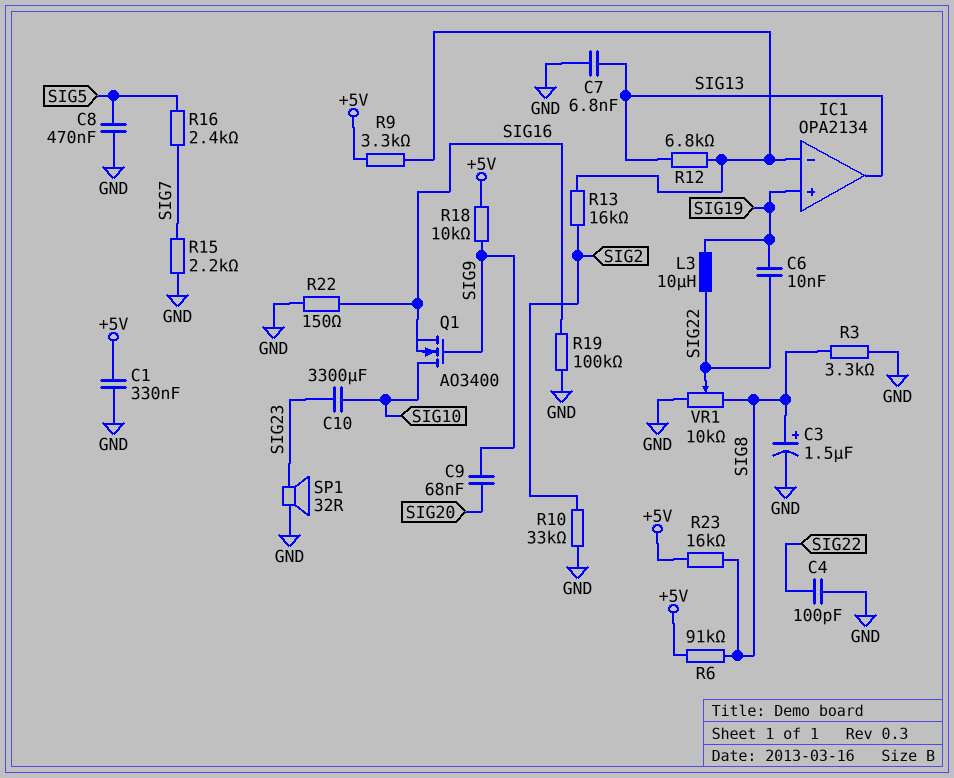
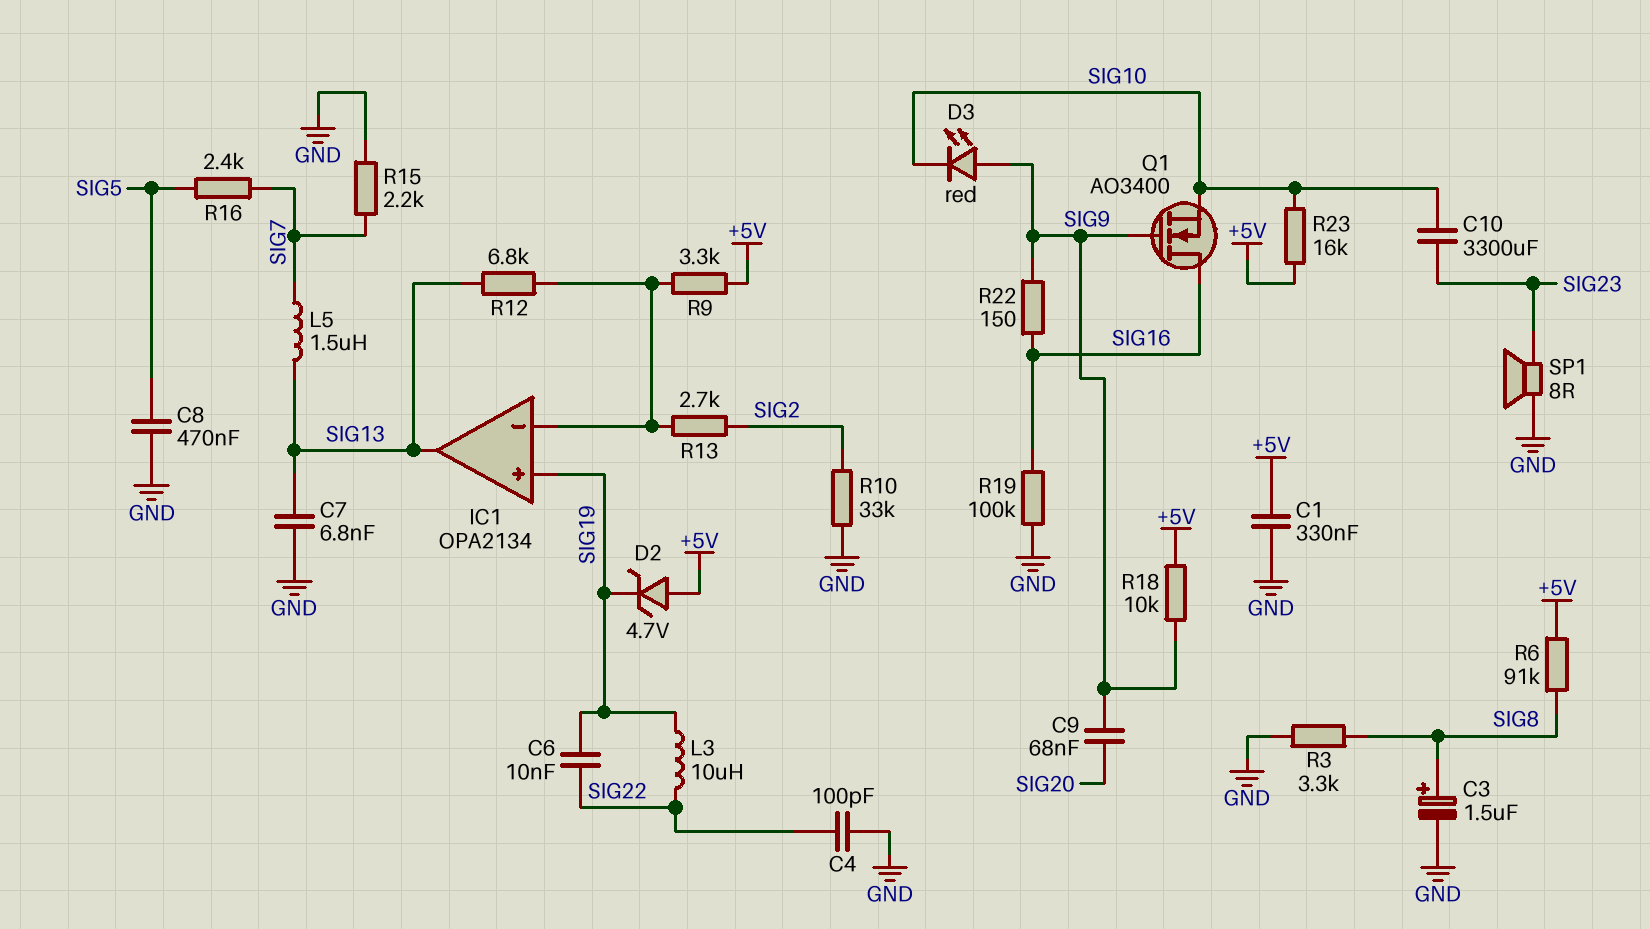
D2: none -> zener 4.7V (A +5V, K SIG19)
D3: none -> LED red (A SIG9, K SIG10)
L5: none -> 1.5uH (SIG7, SIG13)
Q1: NMOS AO3400 (G SIG9, D SIG10, S SIG16) -> NMOS AO3400 (G SIG9, D SIG16, S SIG10)
R13: 16k (IC1/in-, SIG2) -> 2.7k (IC1/in-, SIG2)
R22: 150 (GND, SIG16) -> 150 (SIG9, SIG16)
R23: 16k (+5V, SIG8) -> 16k (+5V, SIG10)
SP1: speaker 32R (GND, SIG23) -> speaker 8R (GND, SIG23)
VR1: 10k (GND, SIG8, wiper SIG22) -> none

